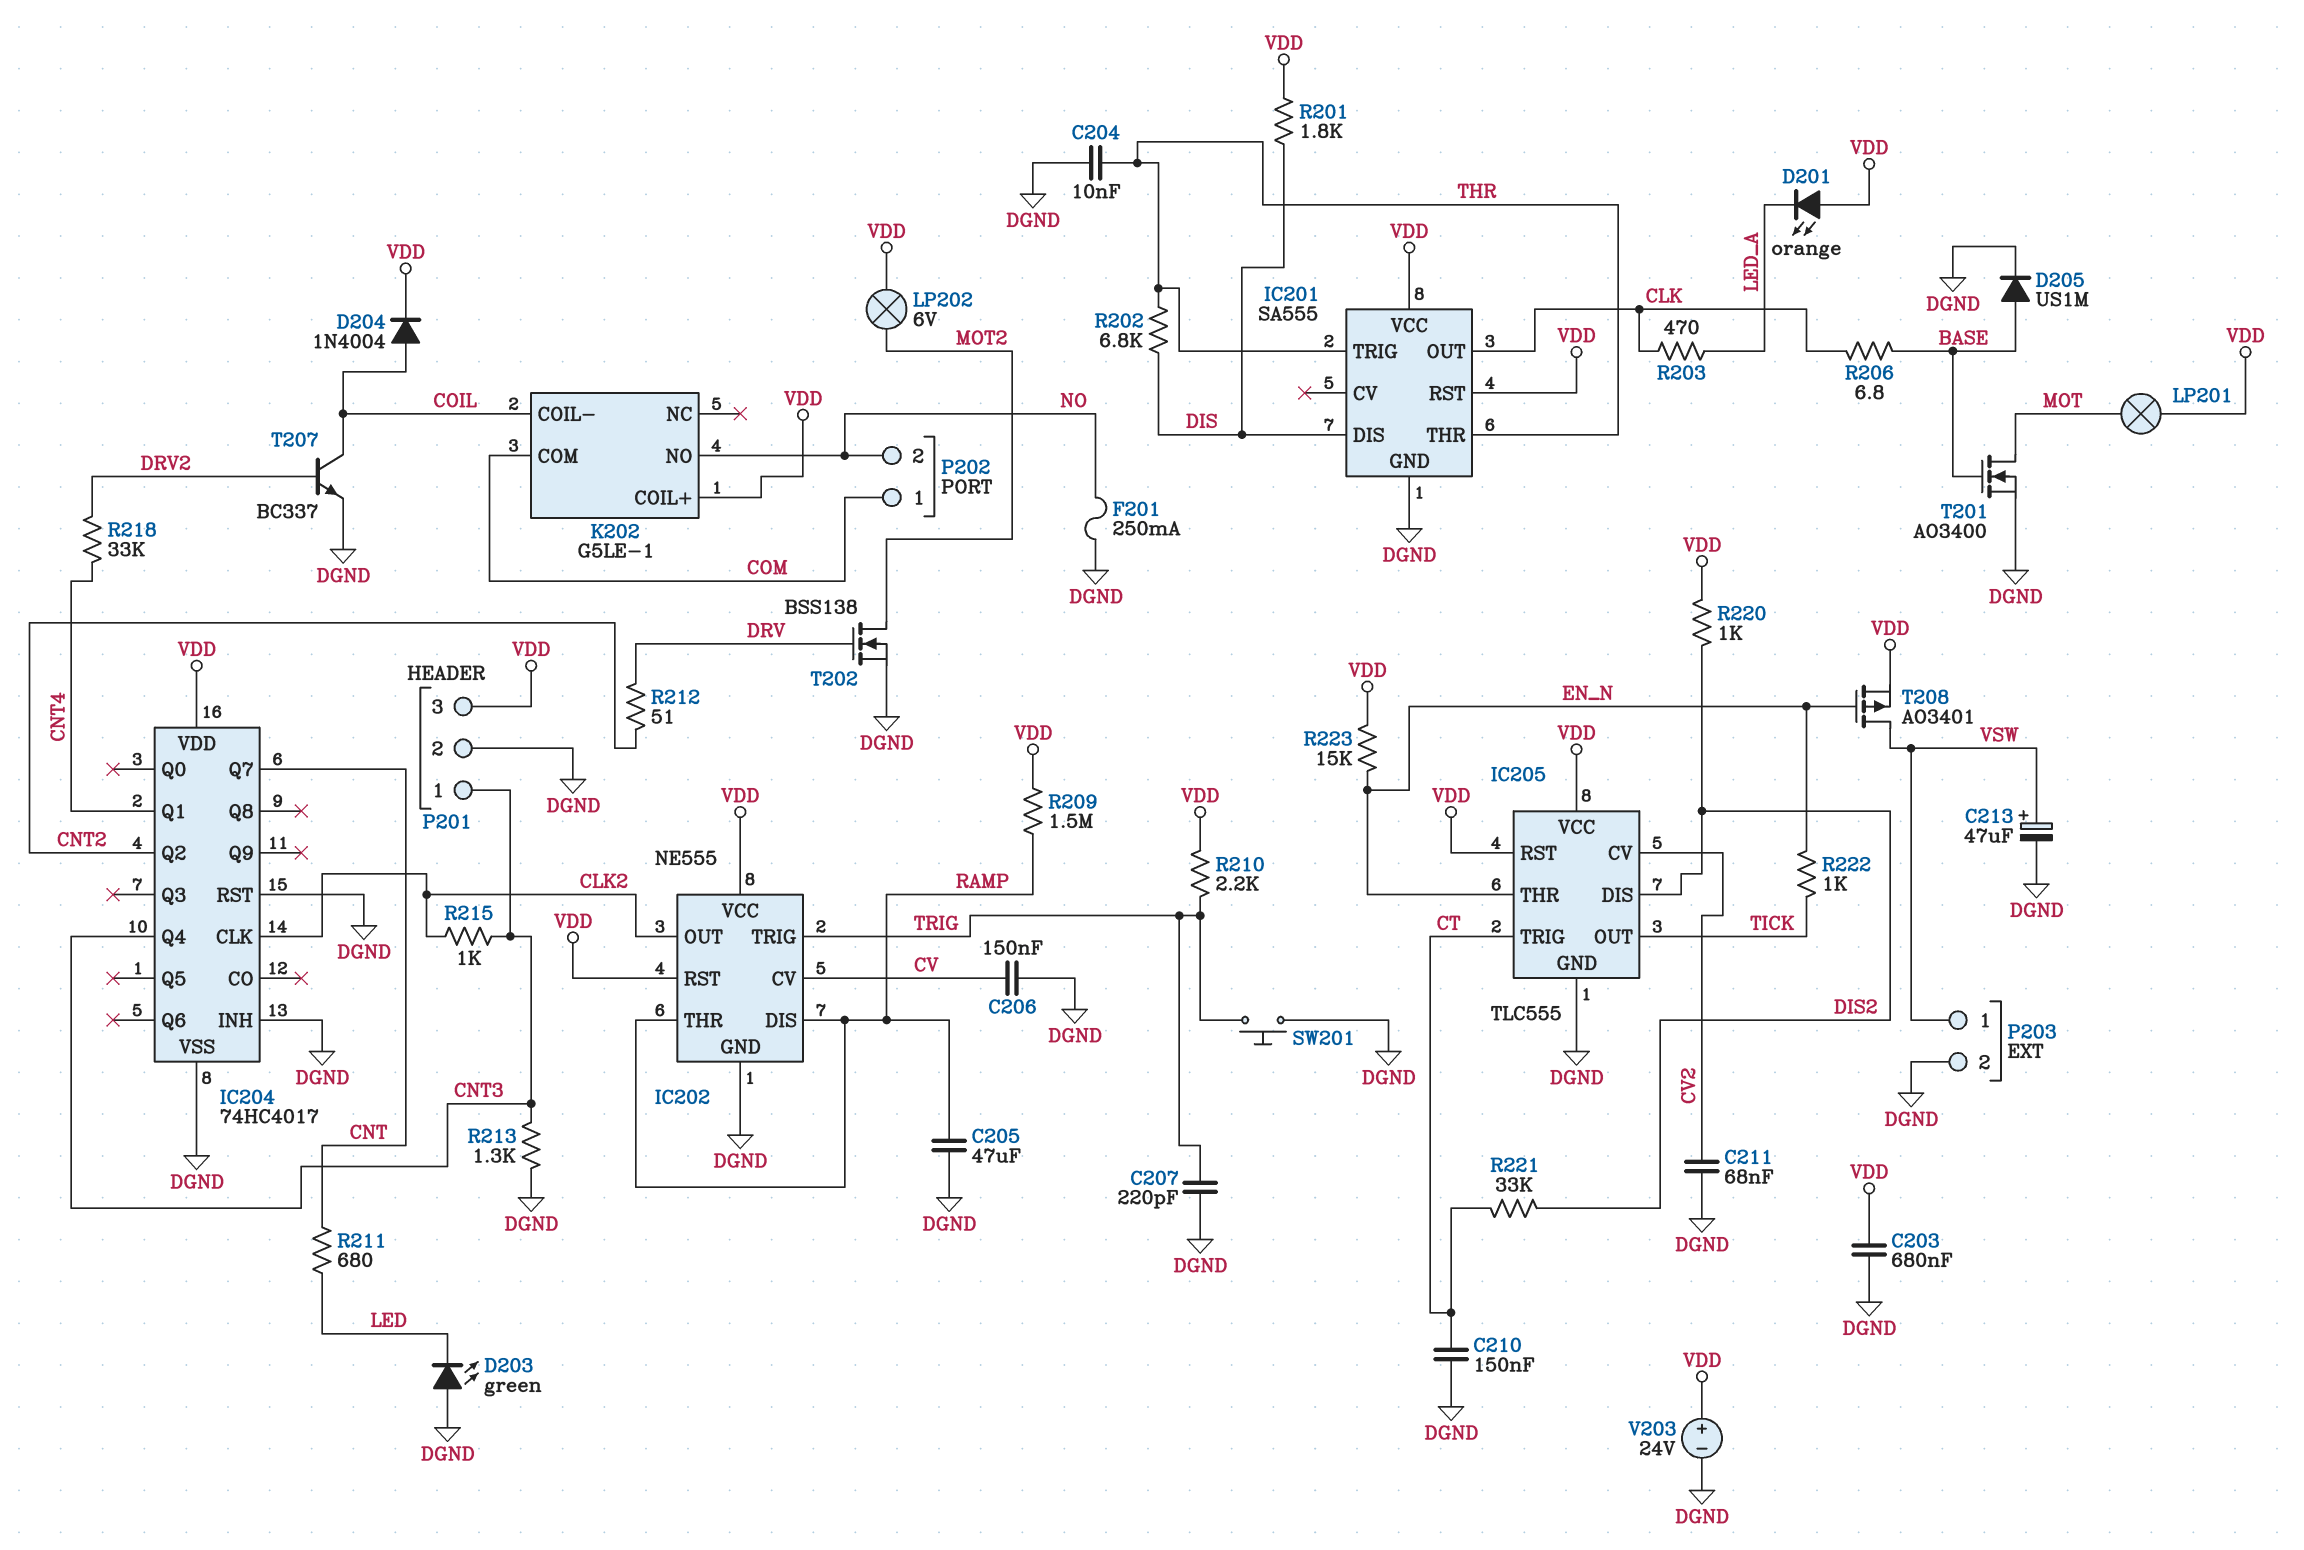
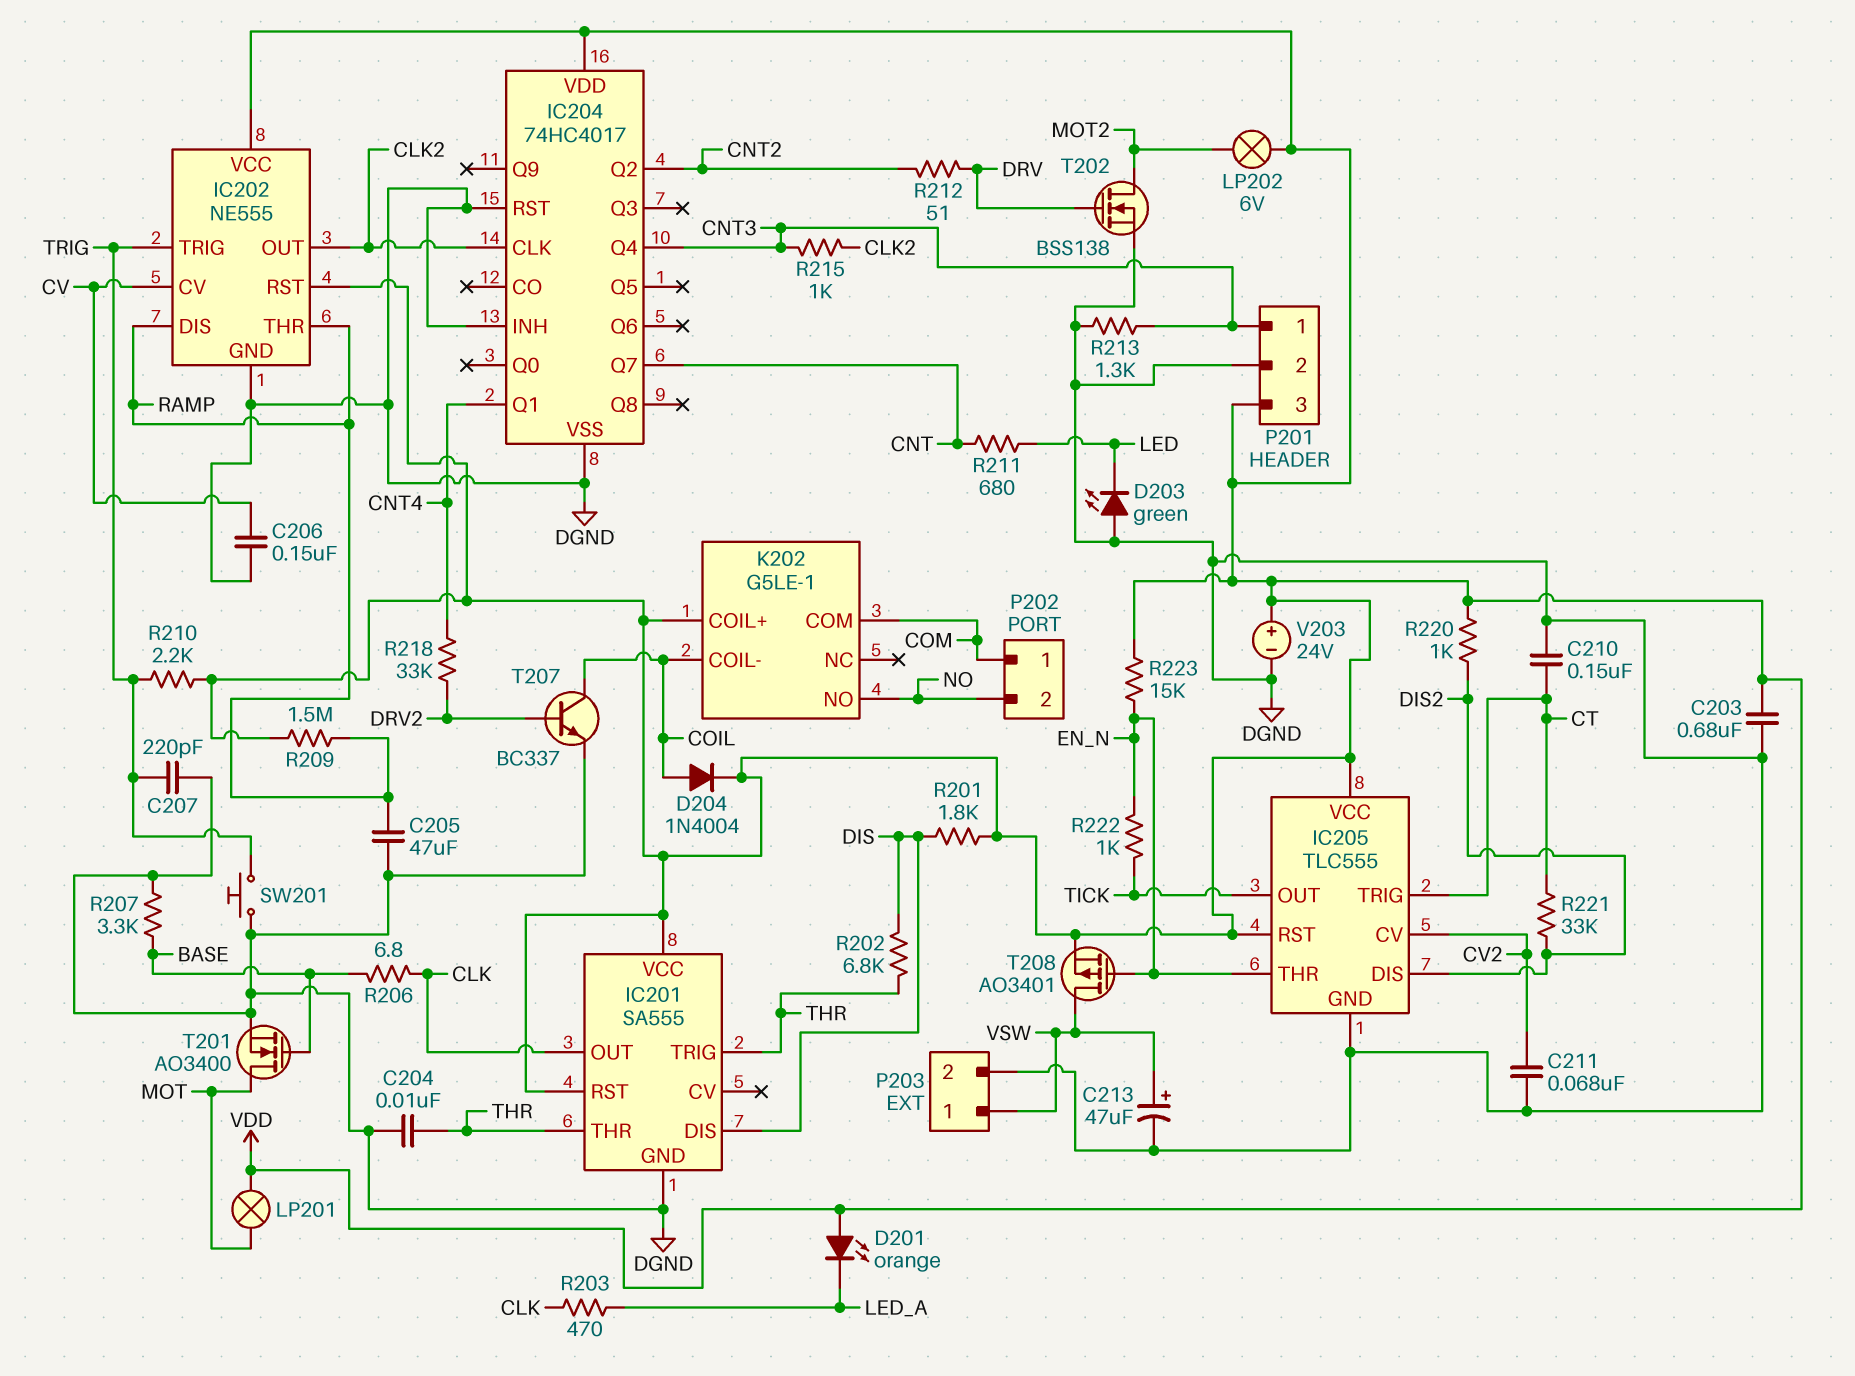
D205: diode US1M (A BASE, K DGND) -> none
F201: 250mA (DGND, NO) -> none
R207: none -> 3.3k (BASE, DGND)

